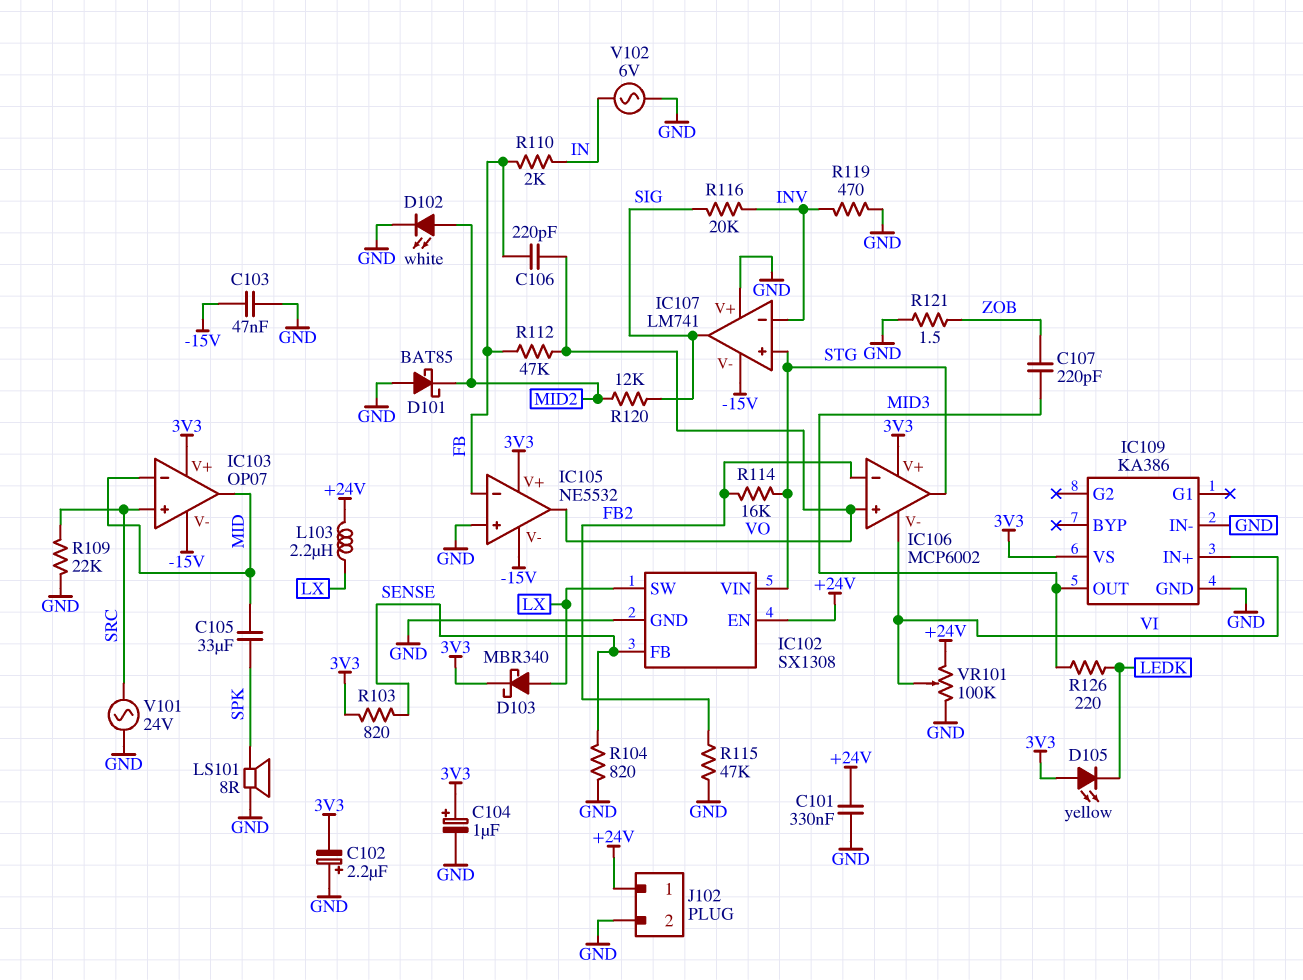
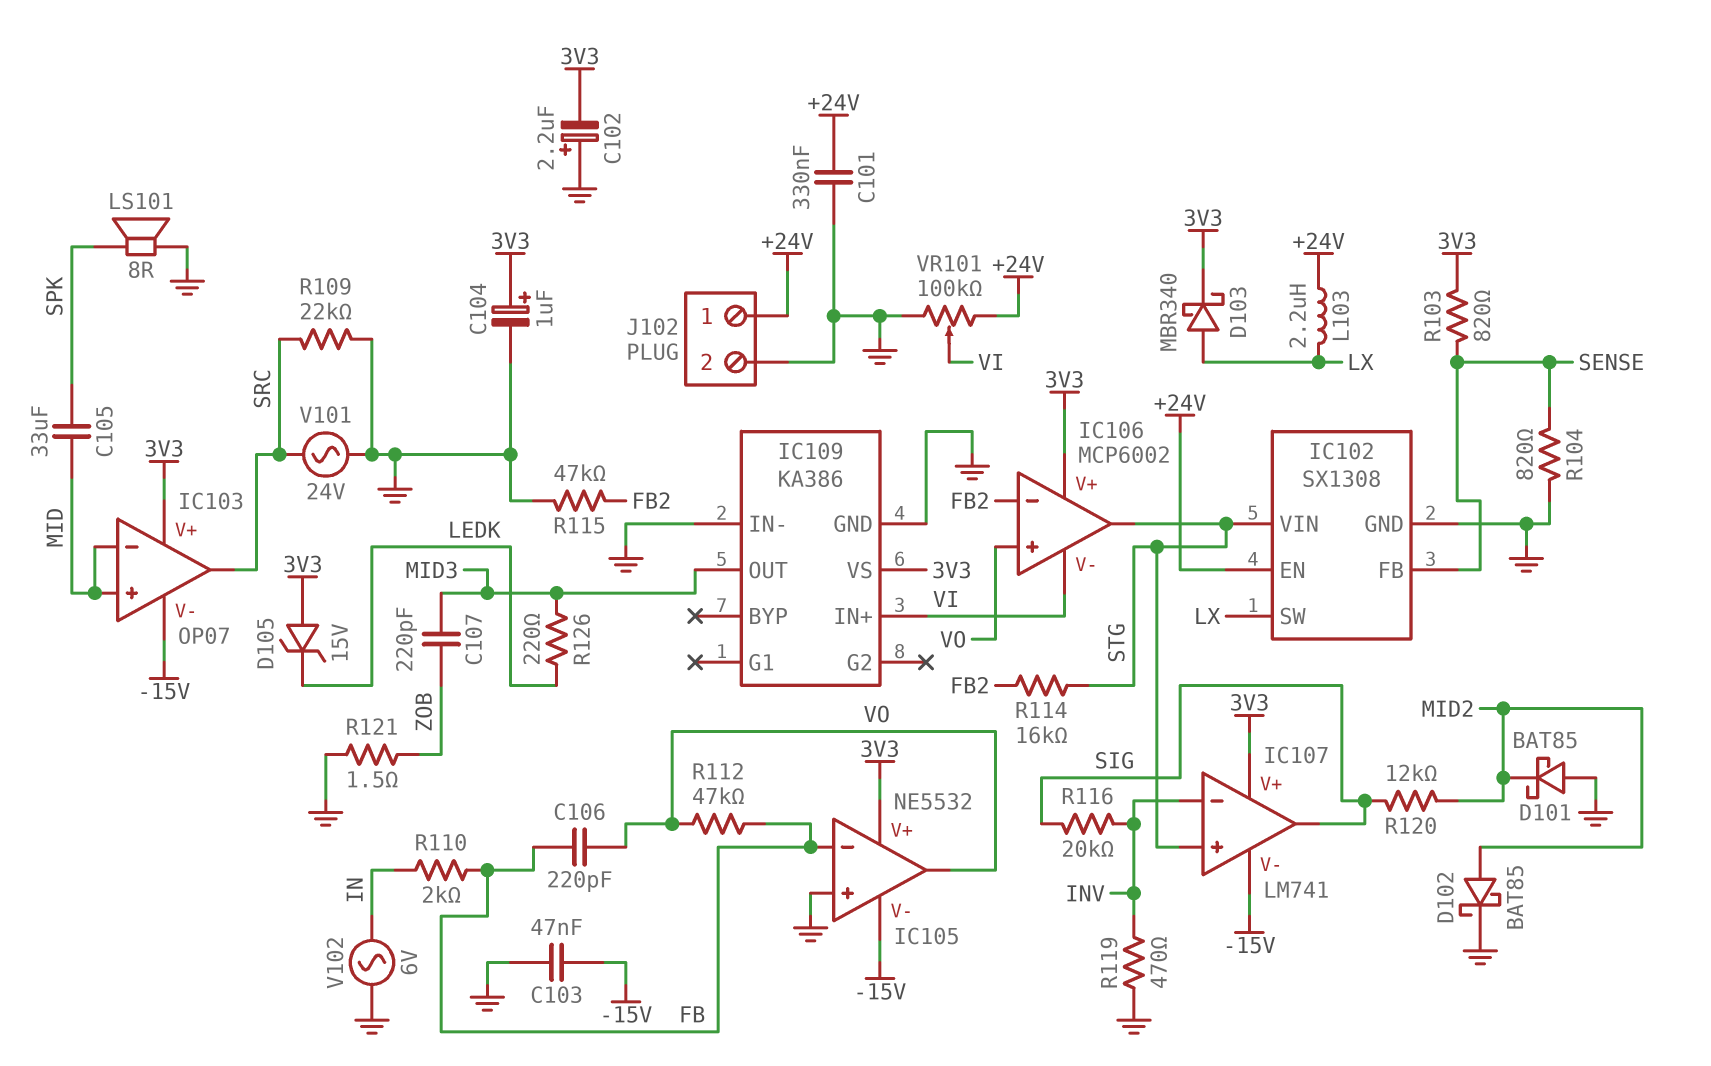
D102: LED white (A MID2, K GND) -> schottky BAT85 (A MID2, K GND)
D105: LED yellow (A 3V3, K LEDK) -> zener 15V (A 3V3, K LEDK)
IC103 pin in+: SRC -> MID
IC103 pin out: MID -> SRC
IC107 pin V+: GND -> 3V3

